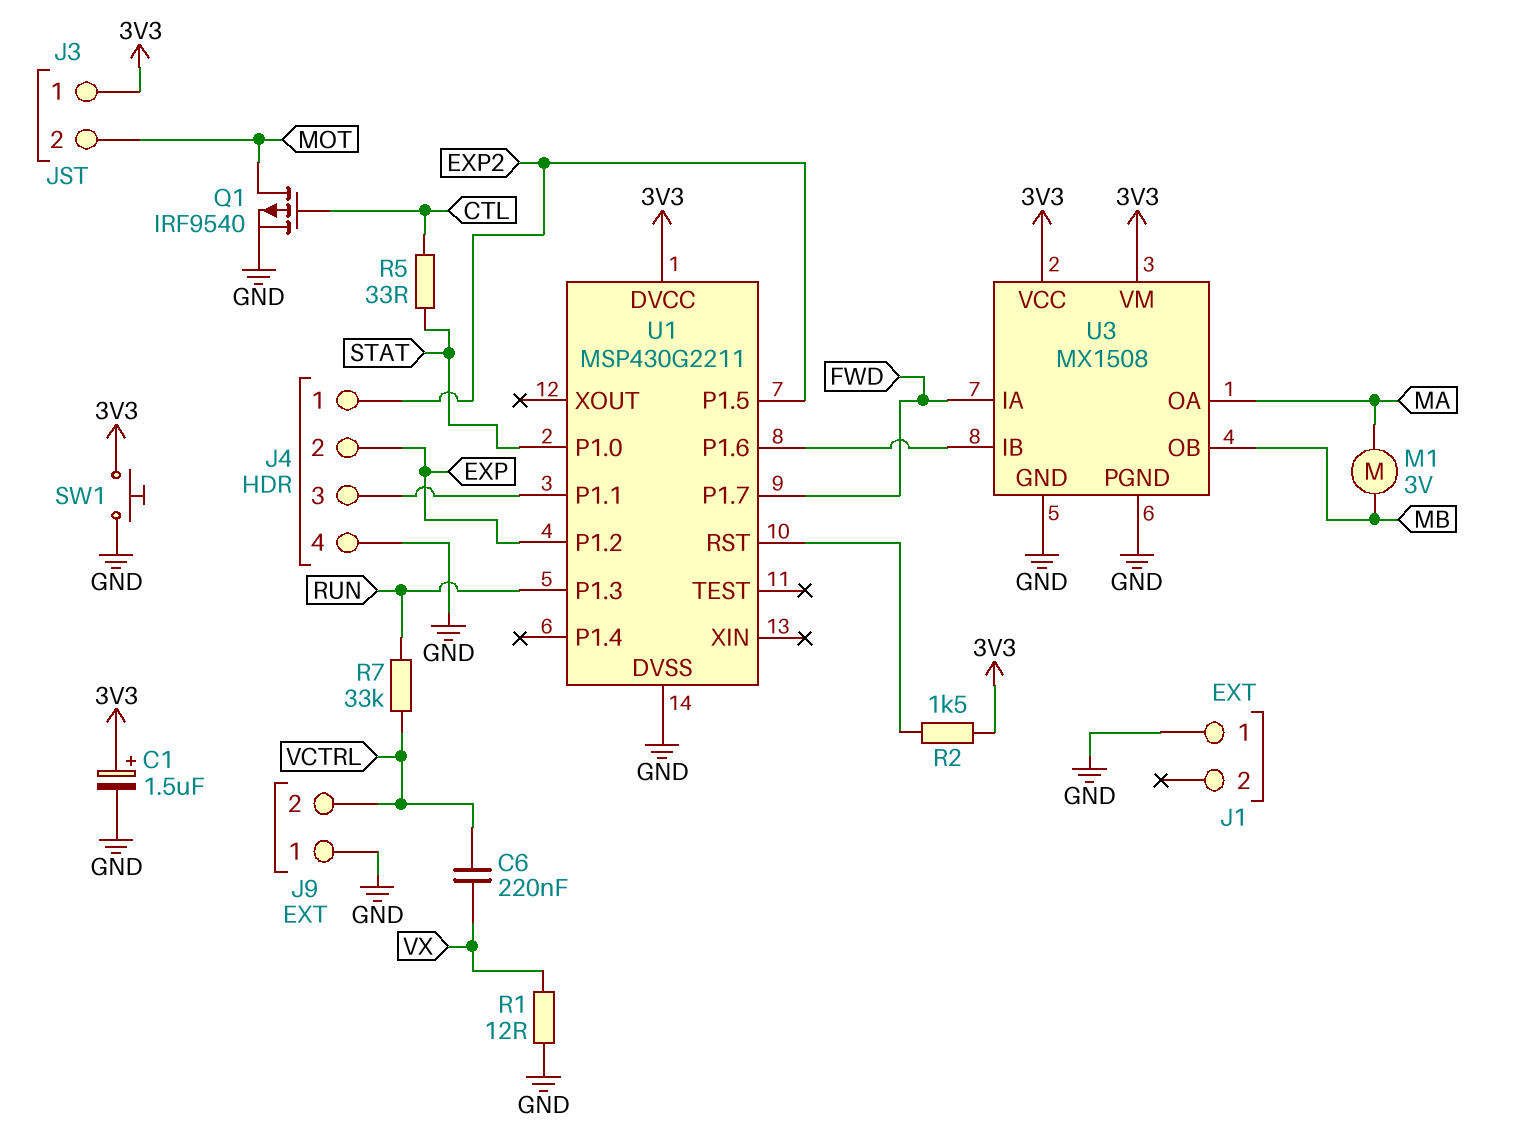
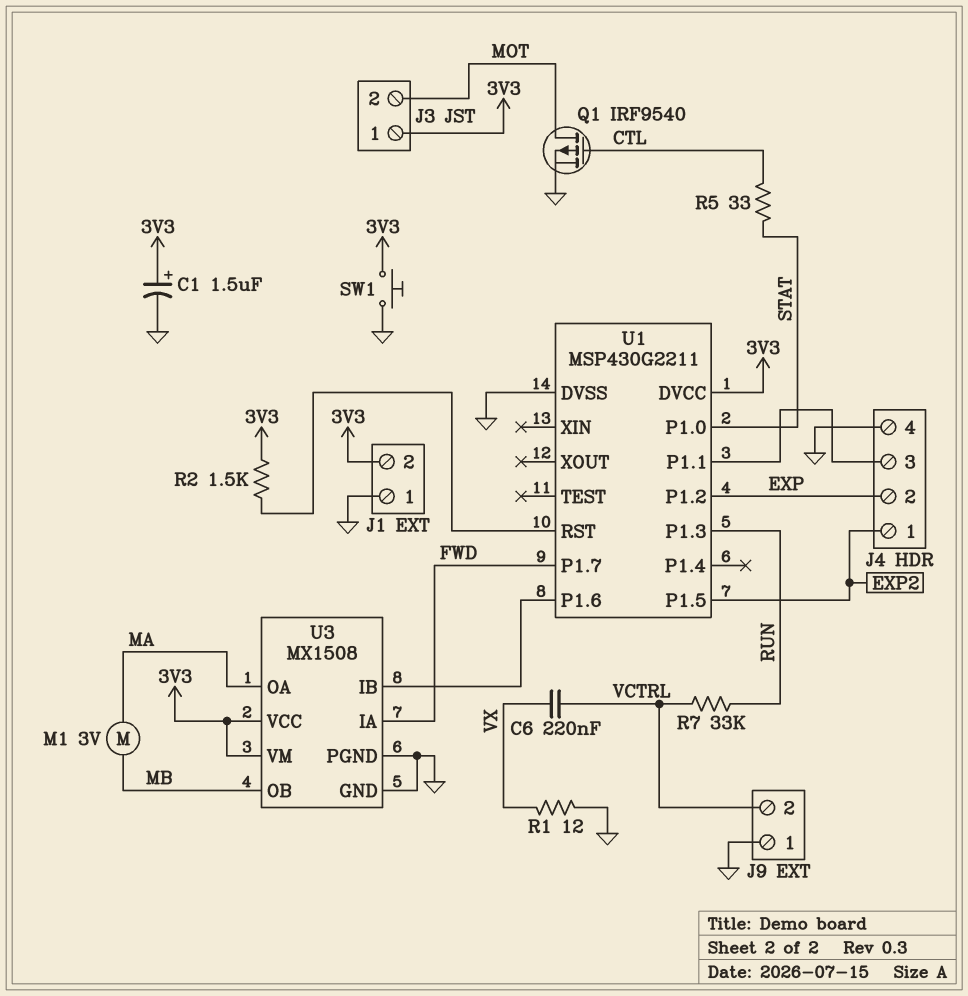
J1 pin 2: none -> 3V3

